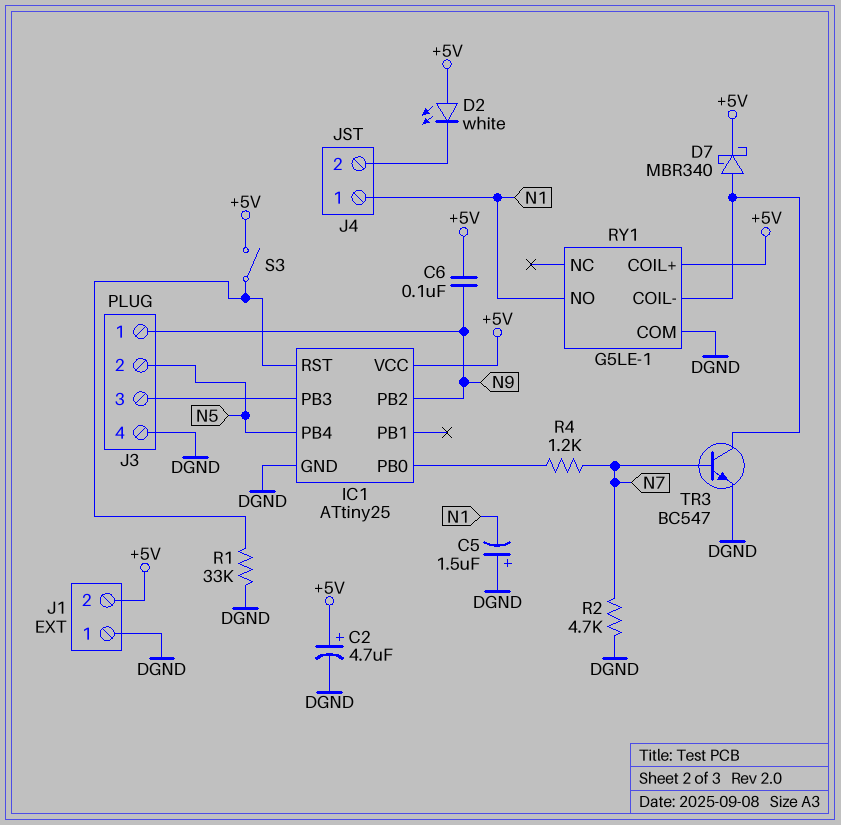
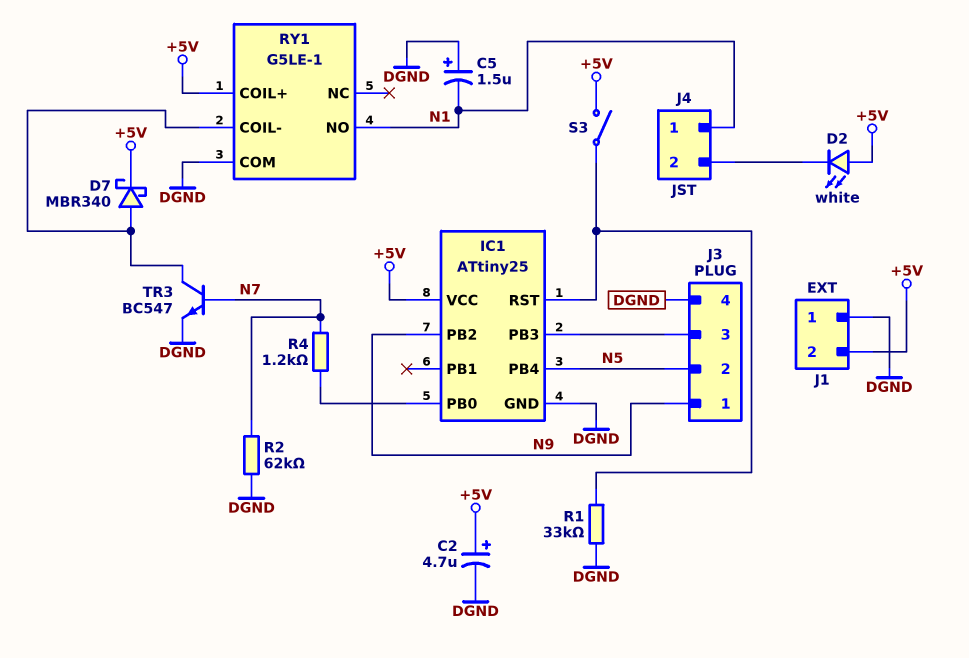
C6: 100nF (+5V, N9) -> none
R2: 4.7k (DGND, N7) -> 62k (DGND, N7)

